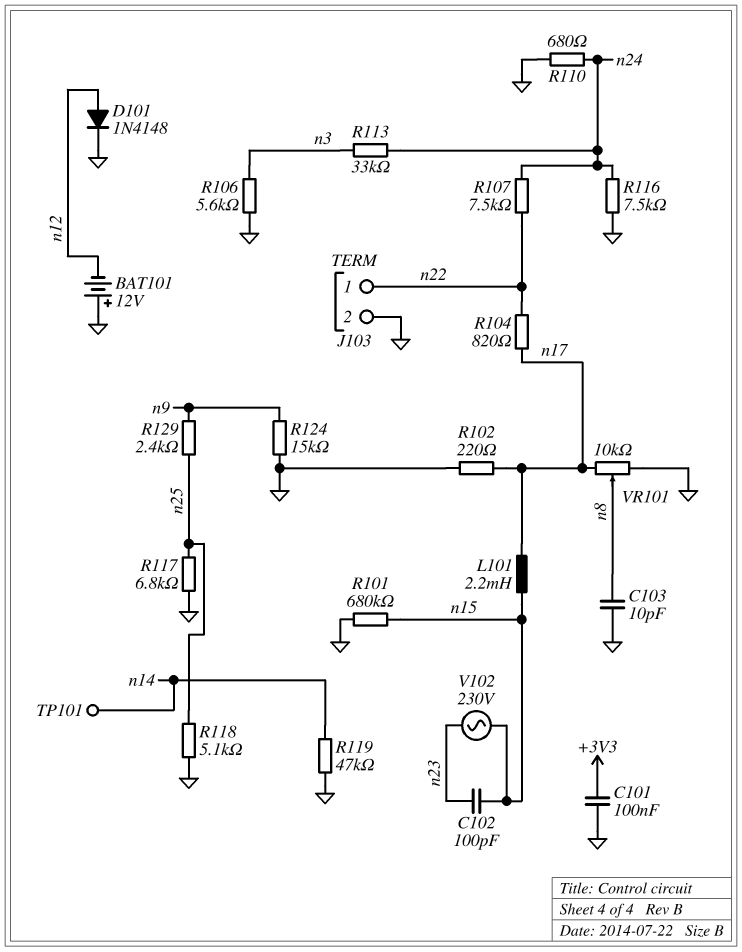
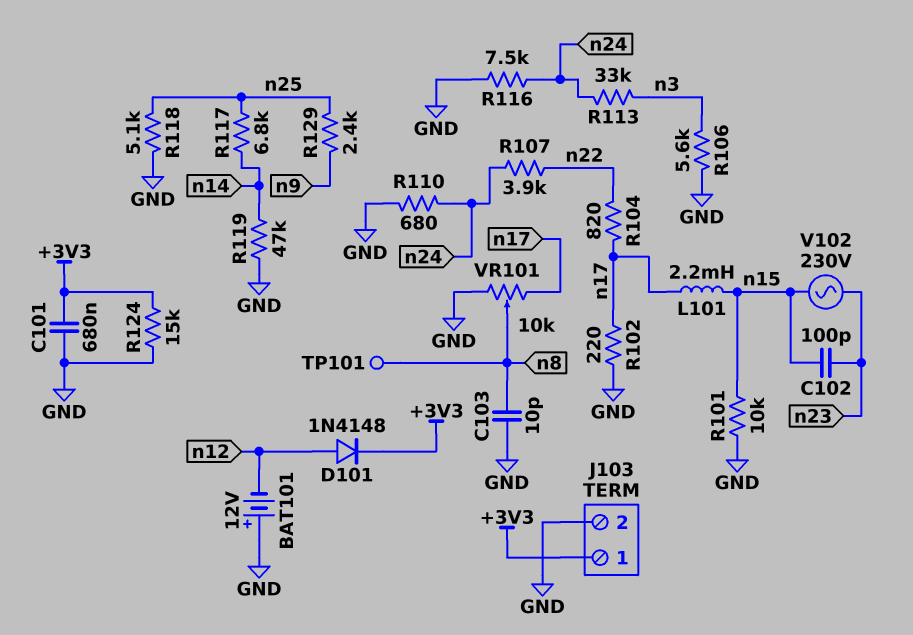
C101: 100nF (+3V3, GND) -> 680nF (+3V3, GND)
D101: diode 1N4148 (A n12, K GND) -> diode 1N4148 (A n12, K +3V3)
J103 pin 1: n22 -> +3V3
R101: 680k (GND, n15) -> 10k (GND, n15)
R107: 7.5k (n22, n24) -> 3.9k (n22, n24)
R117: 6.8k (GND, n25) -> 6.8k (n14, n25)
R124: 15k (GND, n9) -> 15k (+3V3, GND)
TP101: test point (n14) -> test point (n8)

